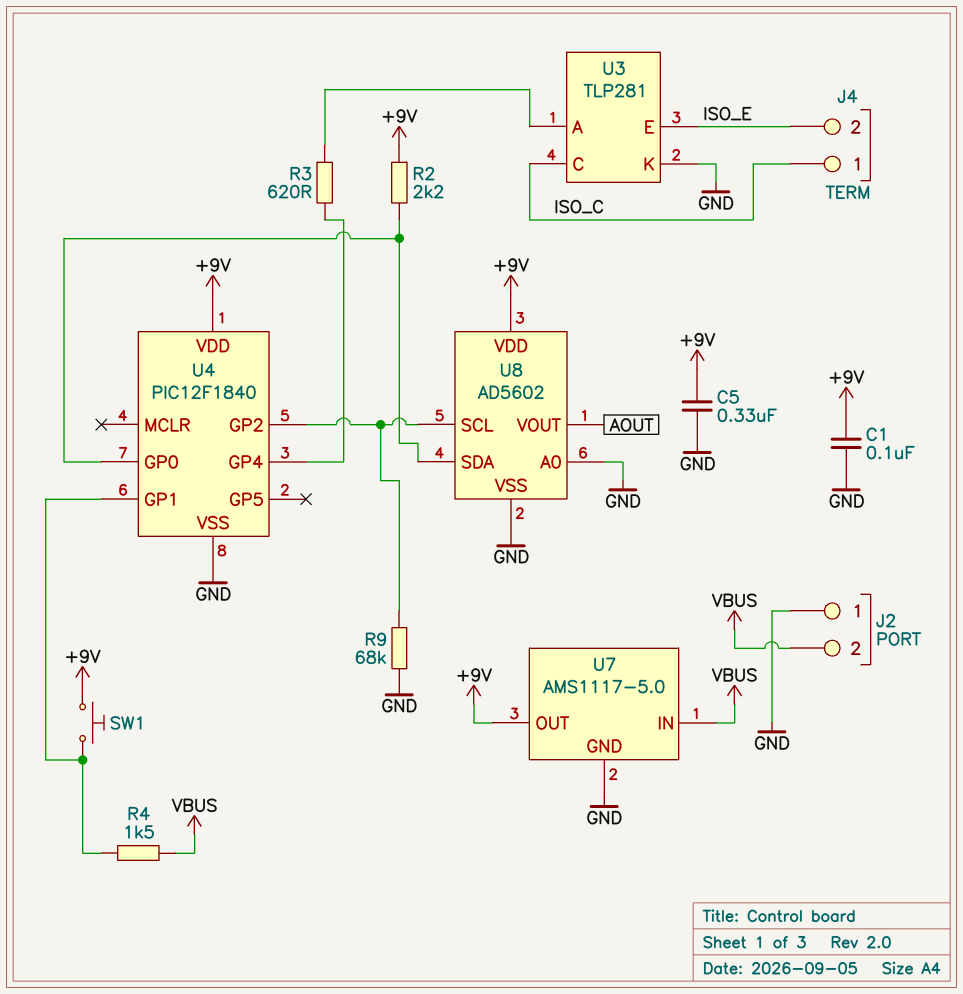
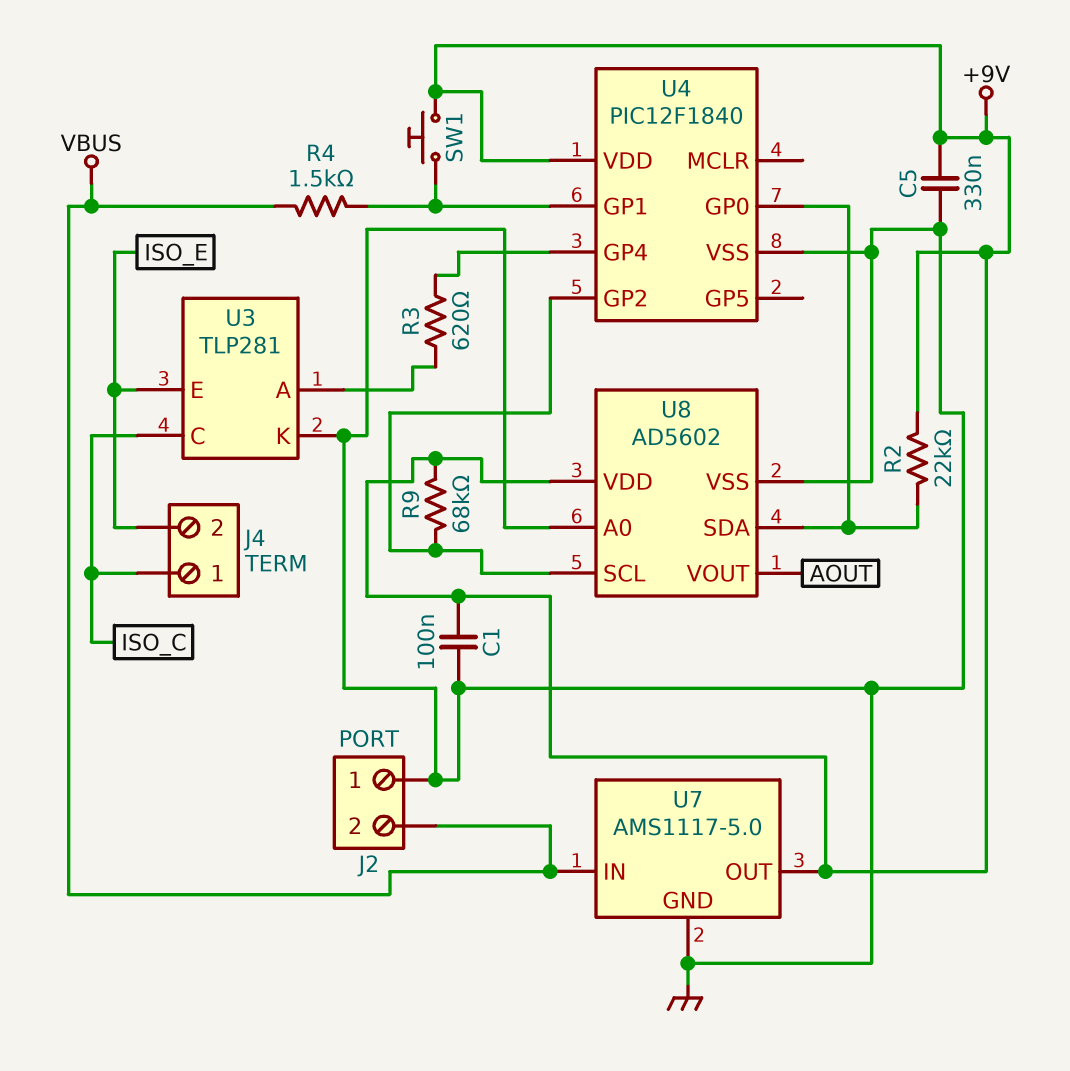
R2: 2.2k (+9V, U4/GP0) -> 22k (+9V, U4/GP0)
R9: 68k (GND, U4/GP2) -> 68k (+9V, U4/GP2)

